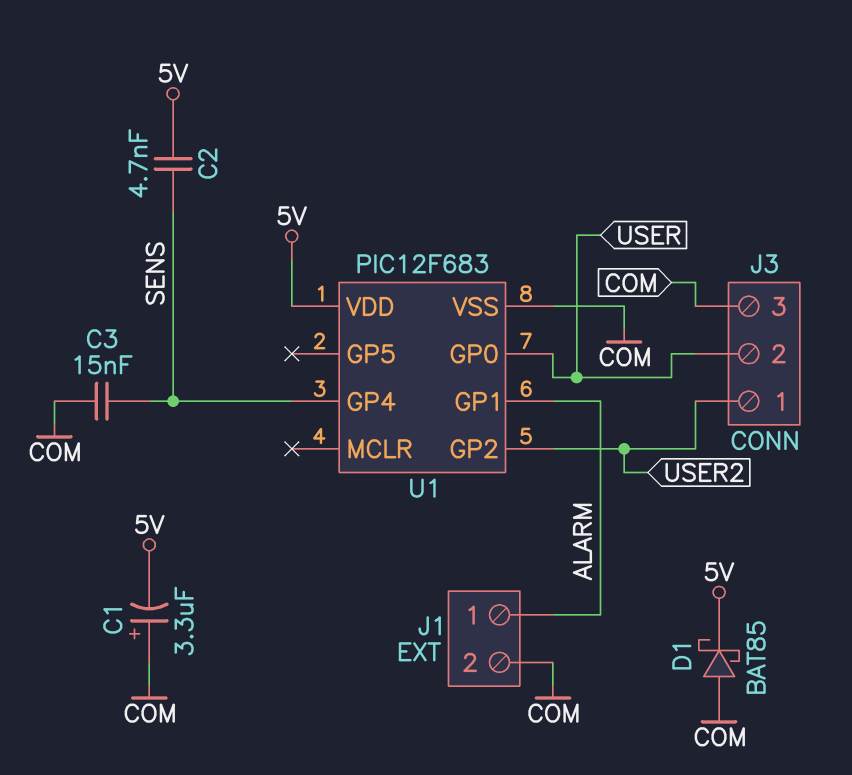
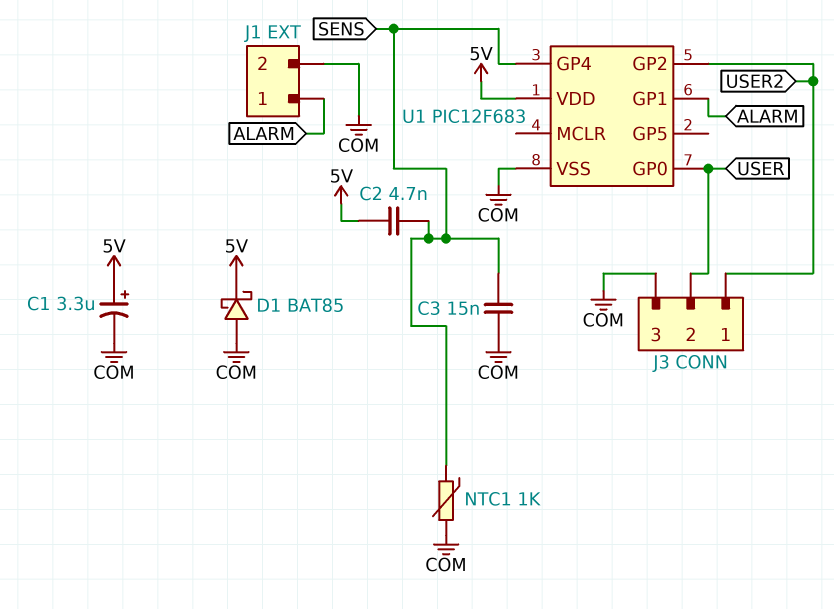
C1: 3.3uF (plus COM, minus 5V) -> 3.3uF (plus 5V, minus COM)
NTC1: none -> 1k (COM, SENS)

